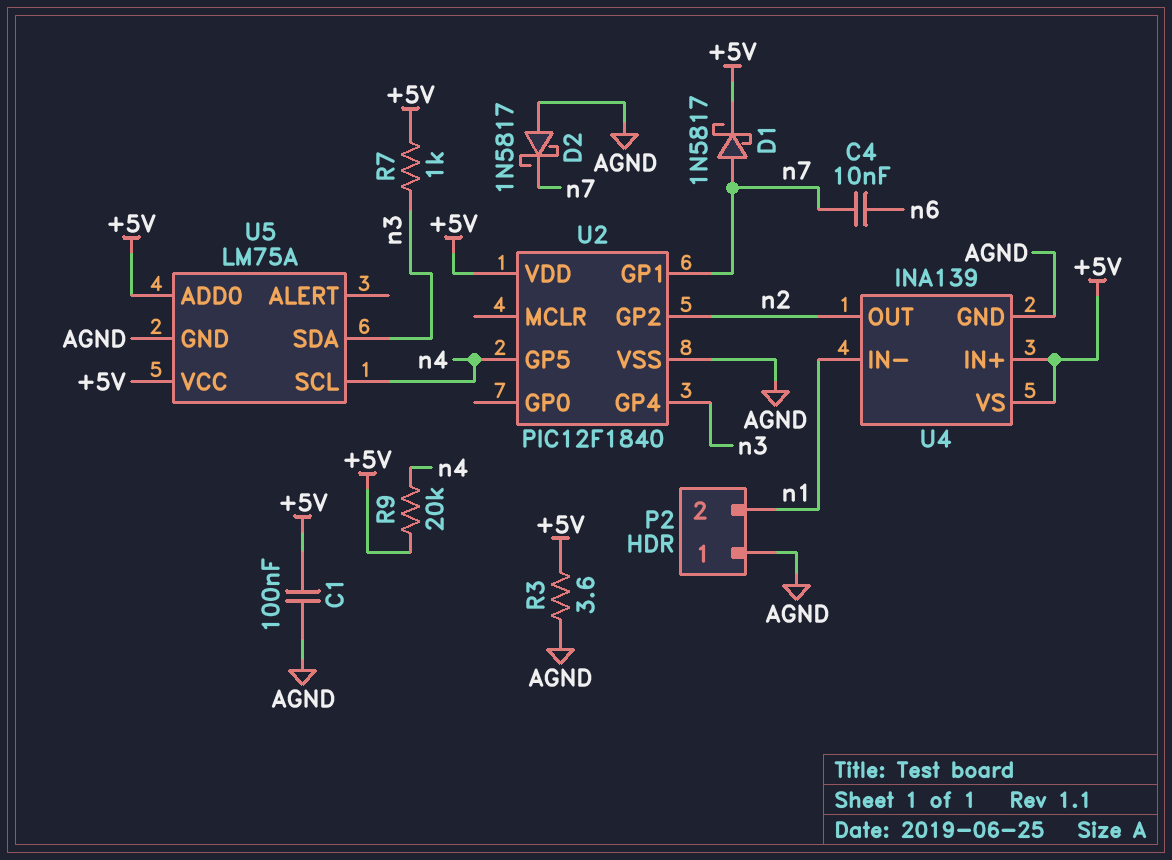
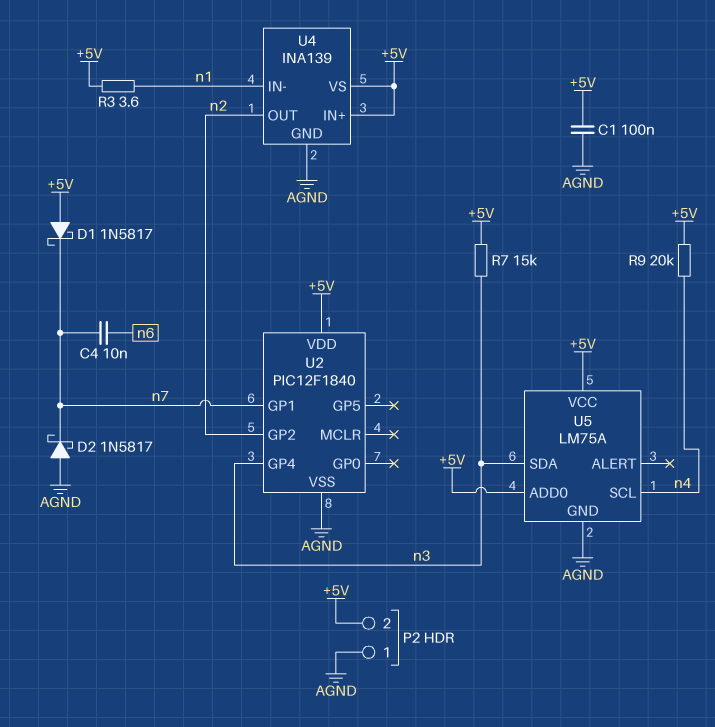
D1: schottky 1N5817 (A n7, K +5V) -> schottky 1N5817 (A +5V, K n7)
P2 pin 2: n1 -> +5V
R3: 3.6 (+5V, AGND) -> 3.6 (+5V, n1)
R7: 1k (+5V, n3) -> 15k (+5V, n3)
U2 pin GP5: n4 -> none

